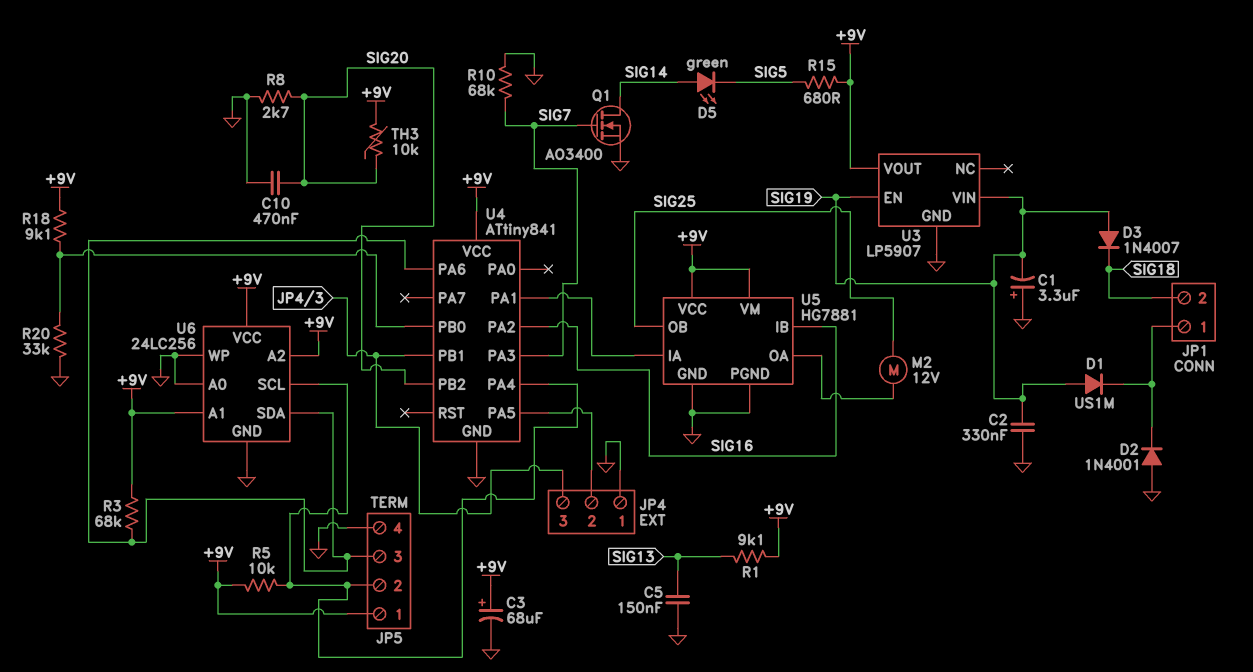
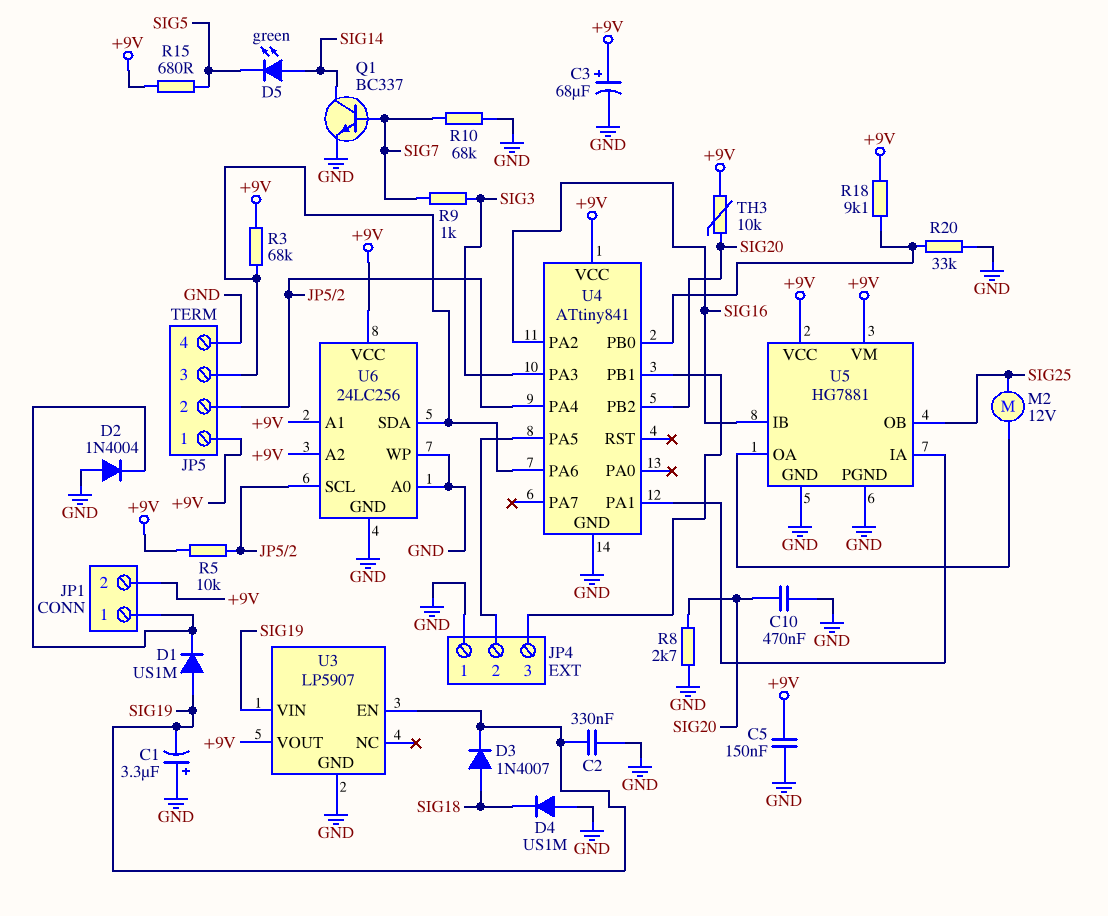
C5: 150nF (GND, SIG13) -> 150nF (+9V, GND)
D2: diode 1N4001 (A GND, K JP1/1) -> diode 1N4004 (A GND, K JP1/1)
D3: diode 1N4007 (A SIG19, K SIG18) -> diode 1N4007 (A SIG18, K SIG19)
D4: none -> diode US1M (A GND, K SIG18)
JP1 pin 2: SIG18 -> +9V
Q1: NMOS AO3400 (G SIG7, D SIG14, S GND) -> NPN BC337 (B SIG7, C SIG14, E GND)
R1: 9.1k (+9V, SIG13) -> none
R9: none -> 1k (SIG3, SIG7)
U4 pin PA3: SIG7 -> SIG3

